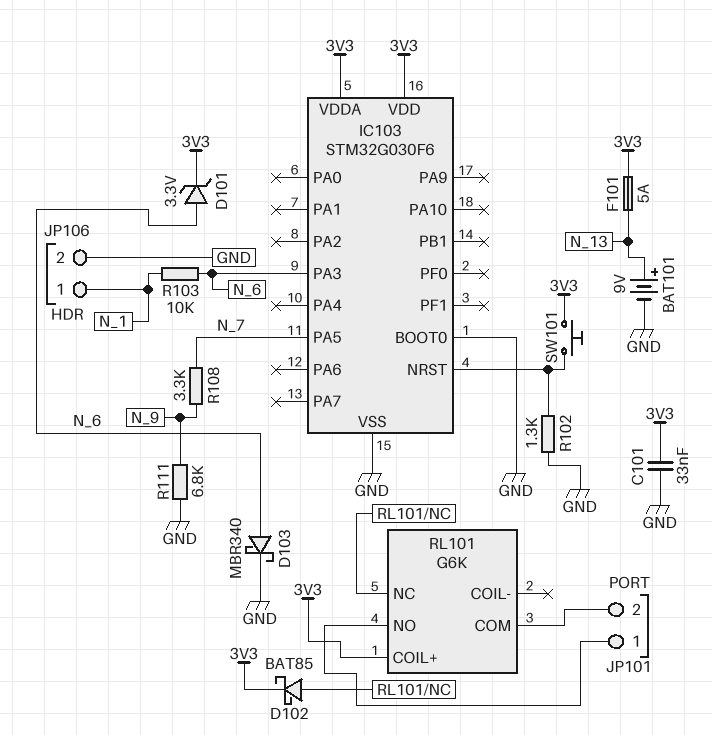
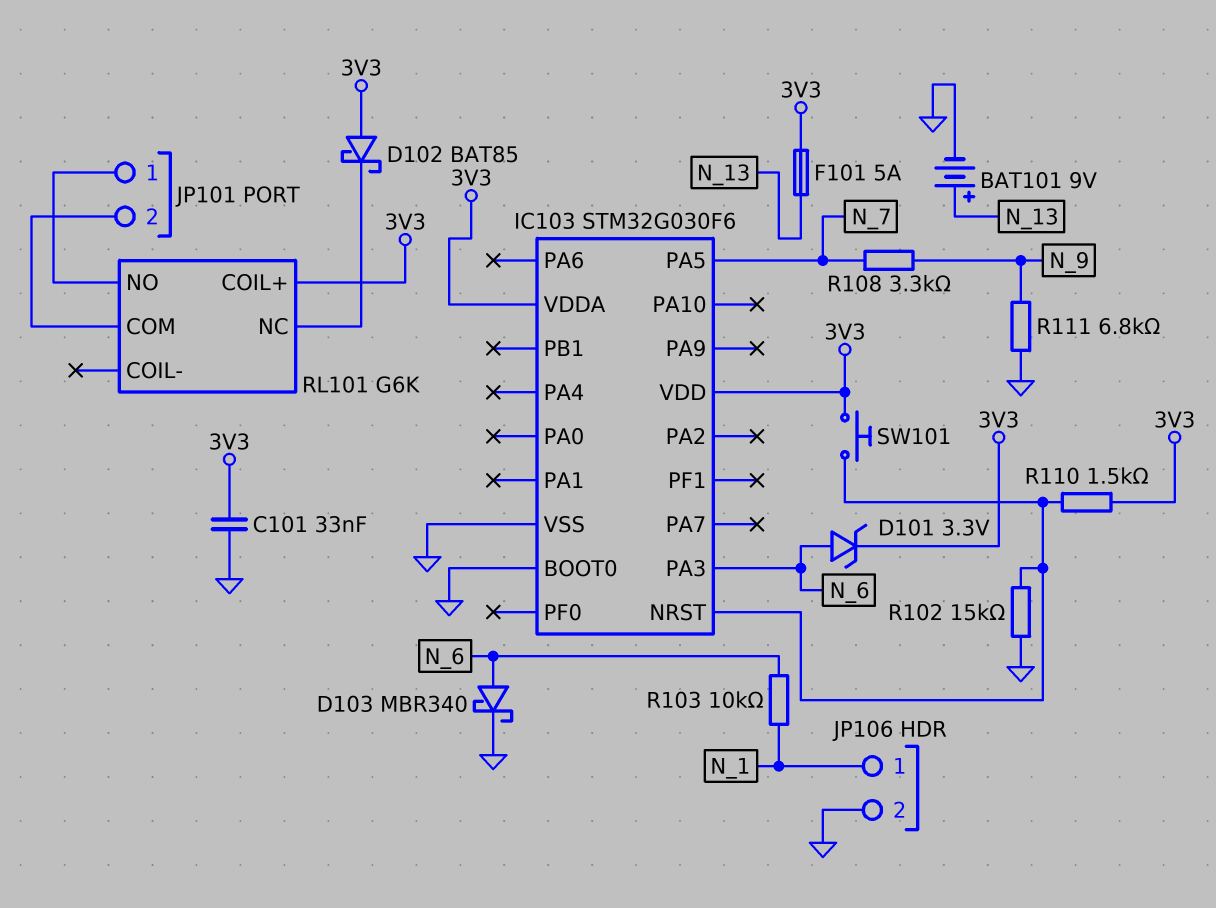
D102: schottky BAT85 (A RL101/NC, K 3V3) -> schottky BAT85 (A 3V3, K RL101/NC)
R102: 1.3k (GND, IC103/NRST) -> 15k (GND, IC103/NRST)
R110: none -> 1.5k (3V3, IC103/NRST)

